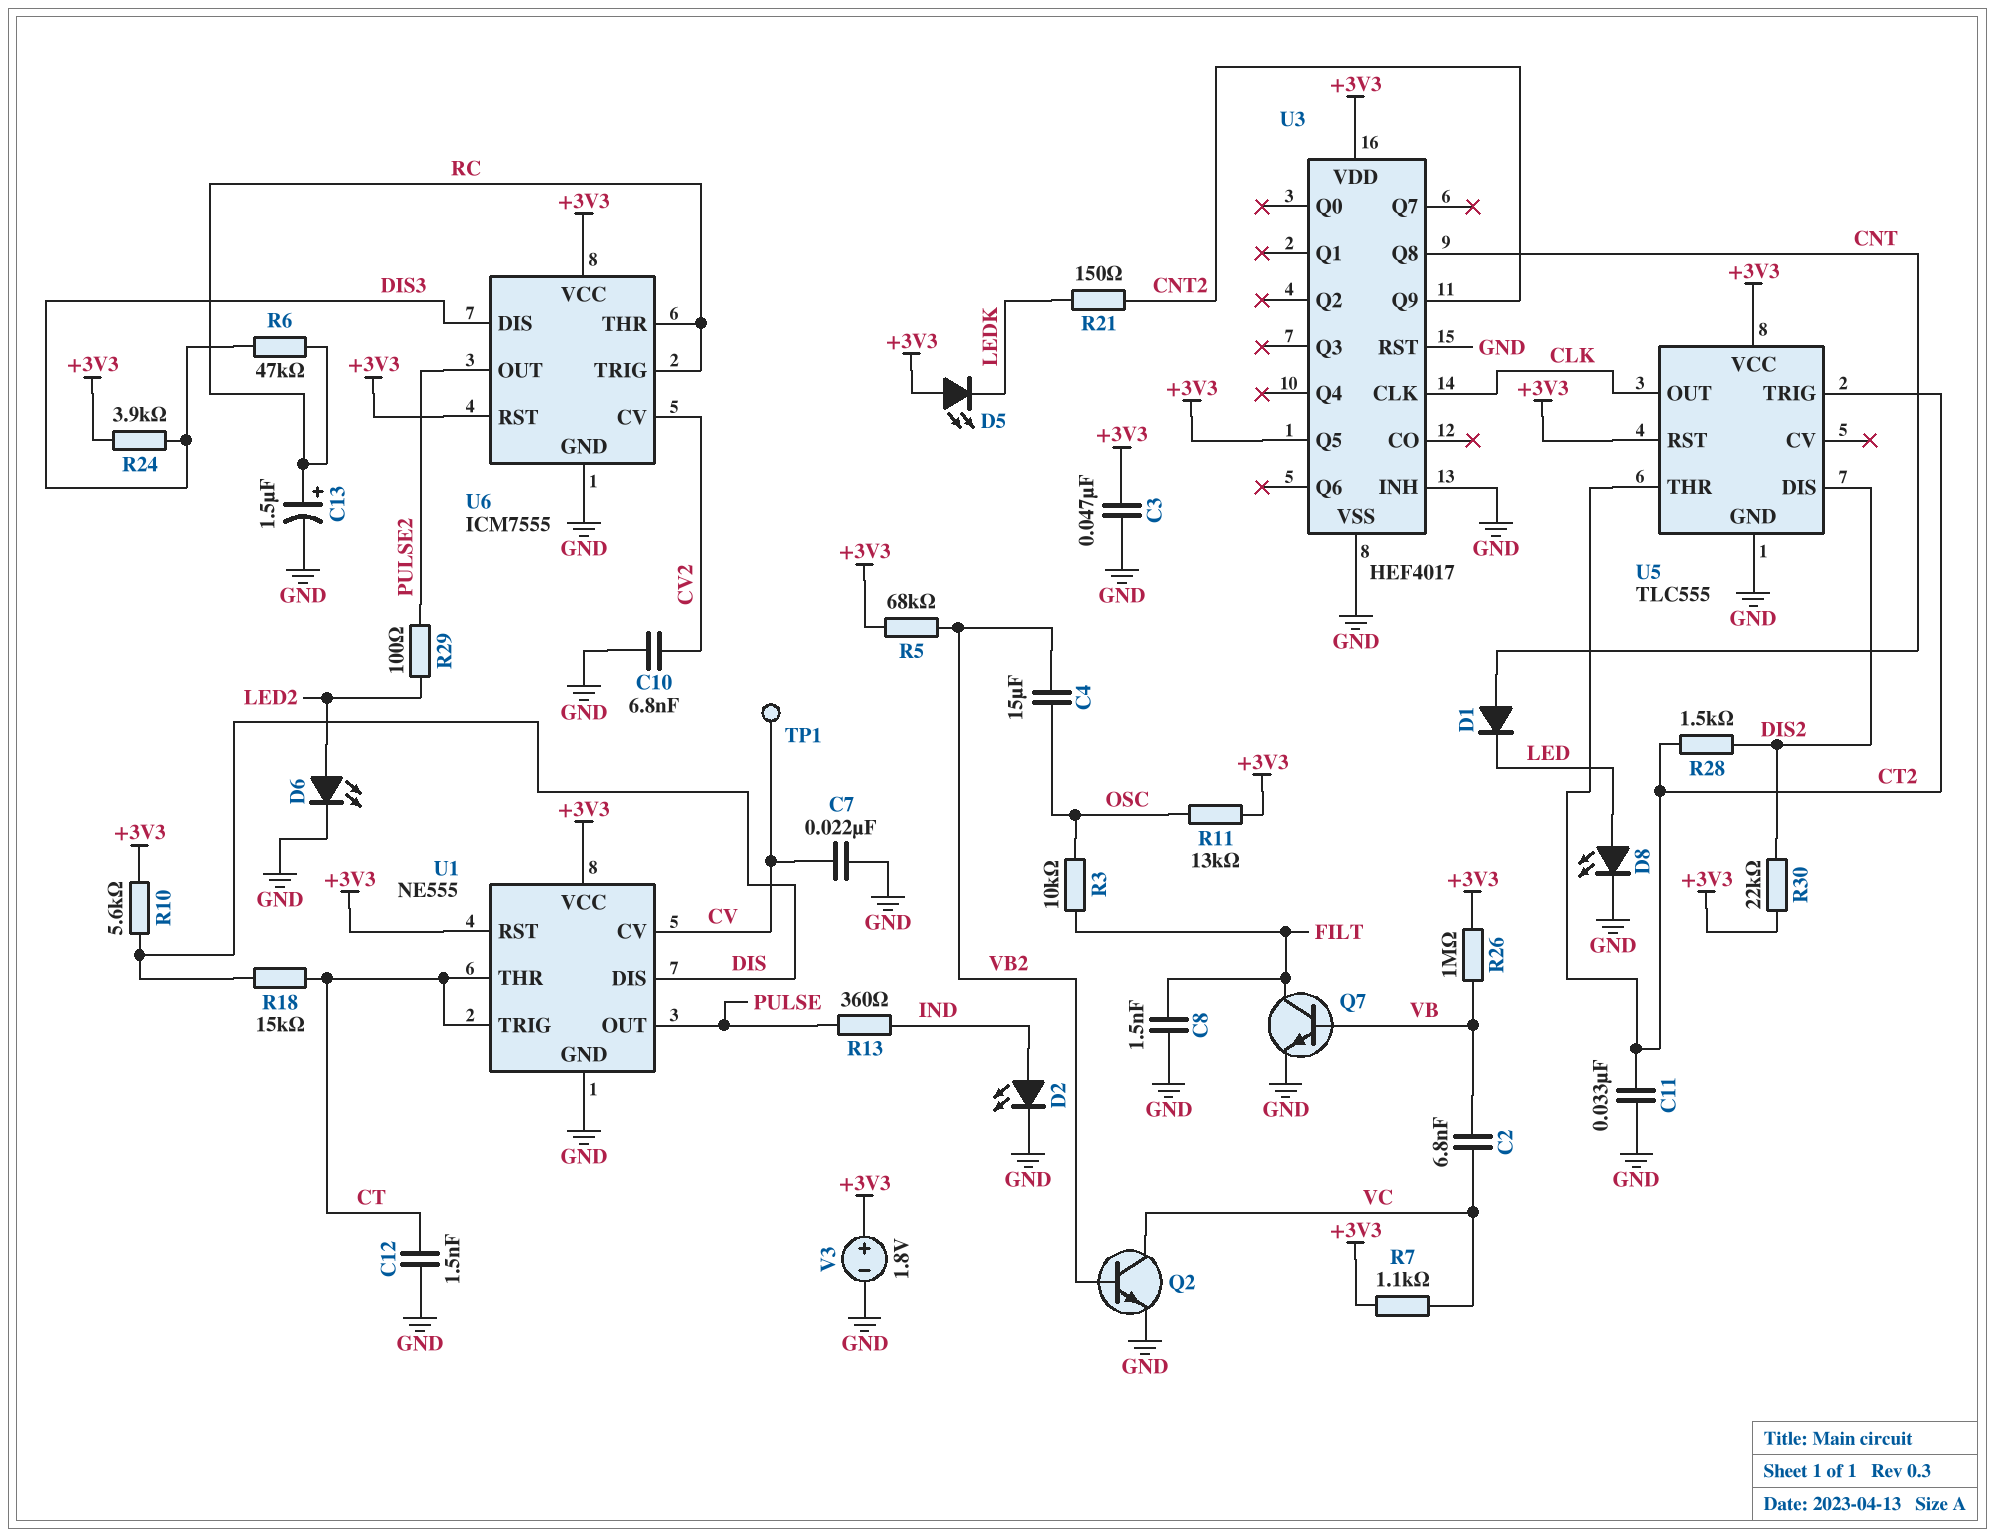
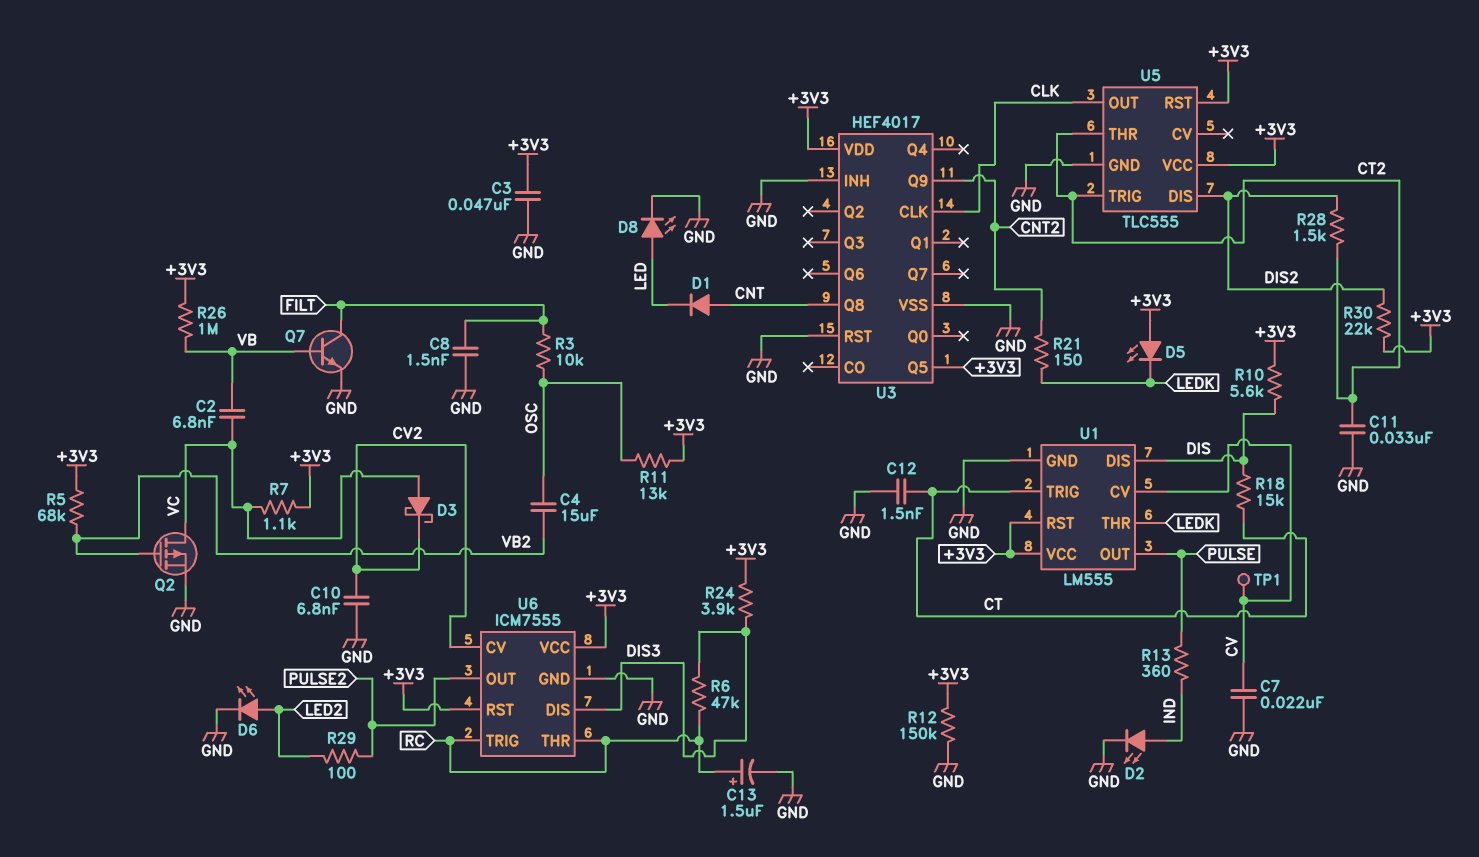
D3: none -> schottky (A VC, K CV2)
Q2: NPN (B VB2, C VC, E GND) -> PMOS (G VB2, D VC, S GND)
R12: none -> 150k (+3V3, GND)
U1: NE555 -> LM555
U1 pin THR: CT -> LEDK
V3: 1.8V (plus +3V3, minus GND) -> none

